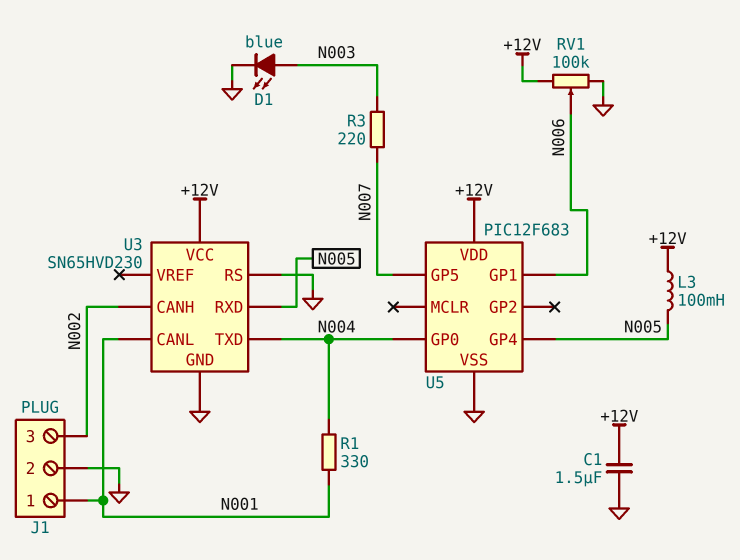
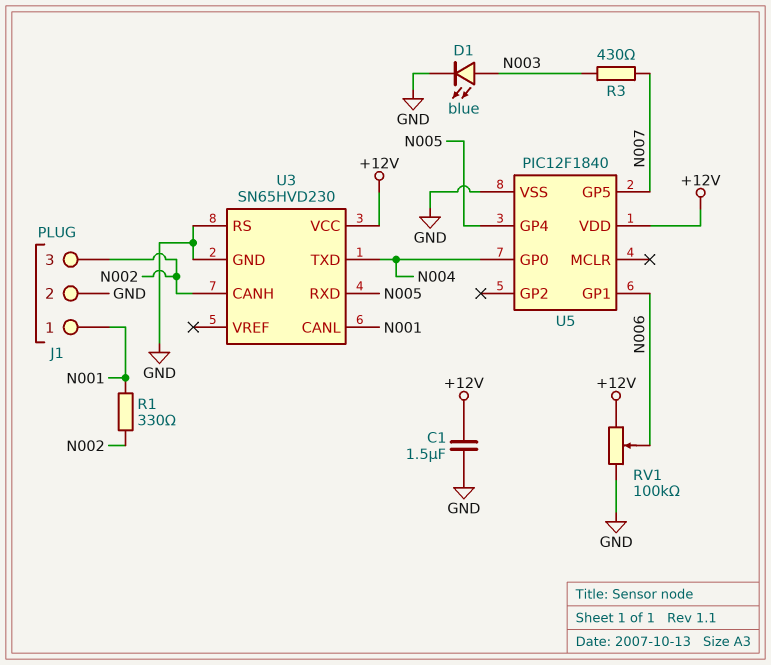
L3: 100mH (+12V, N005) -> none
R1: 330 (N001, N004) -> 330 (N001, N002)
R3: 220 (N003, N007) -> 430 (N003, N007)
U5: PIC12F683 -> PIC12F1840

